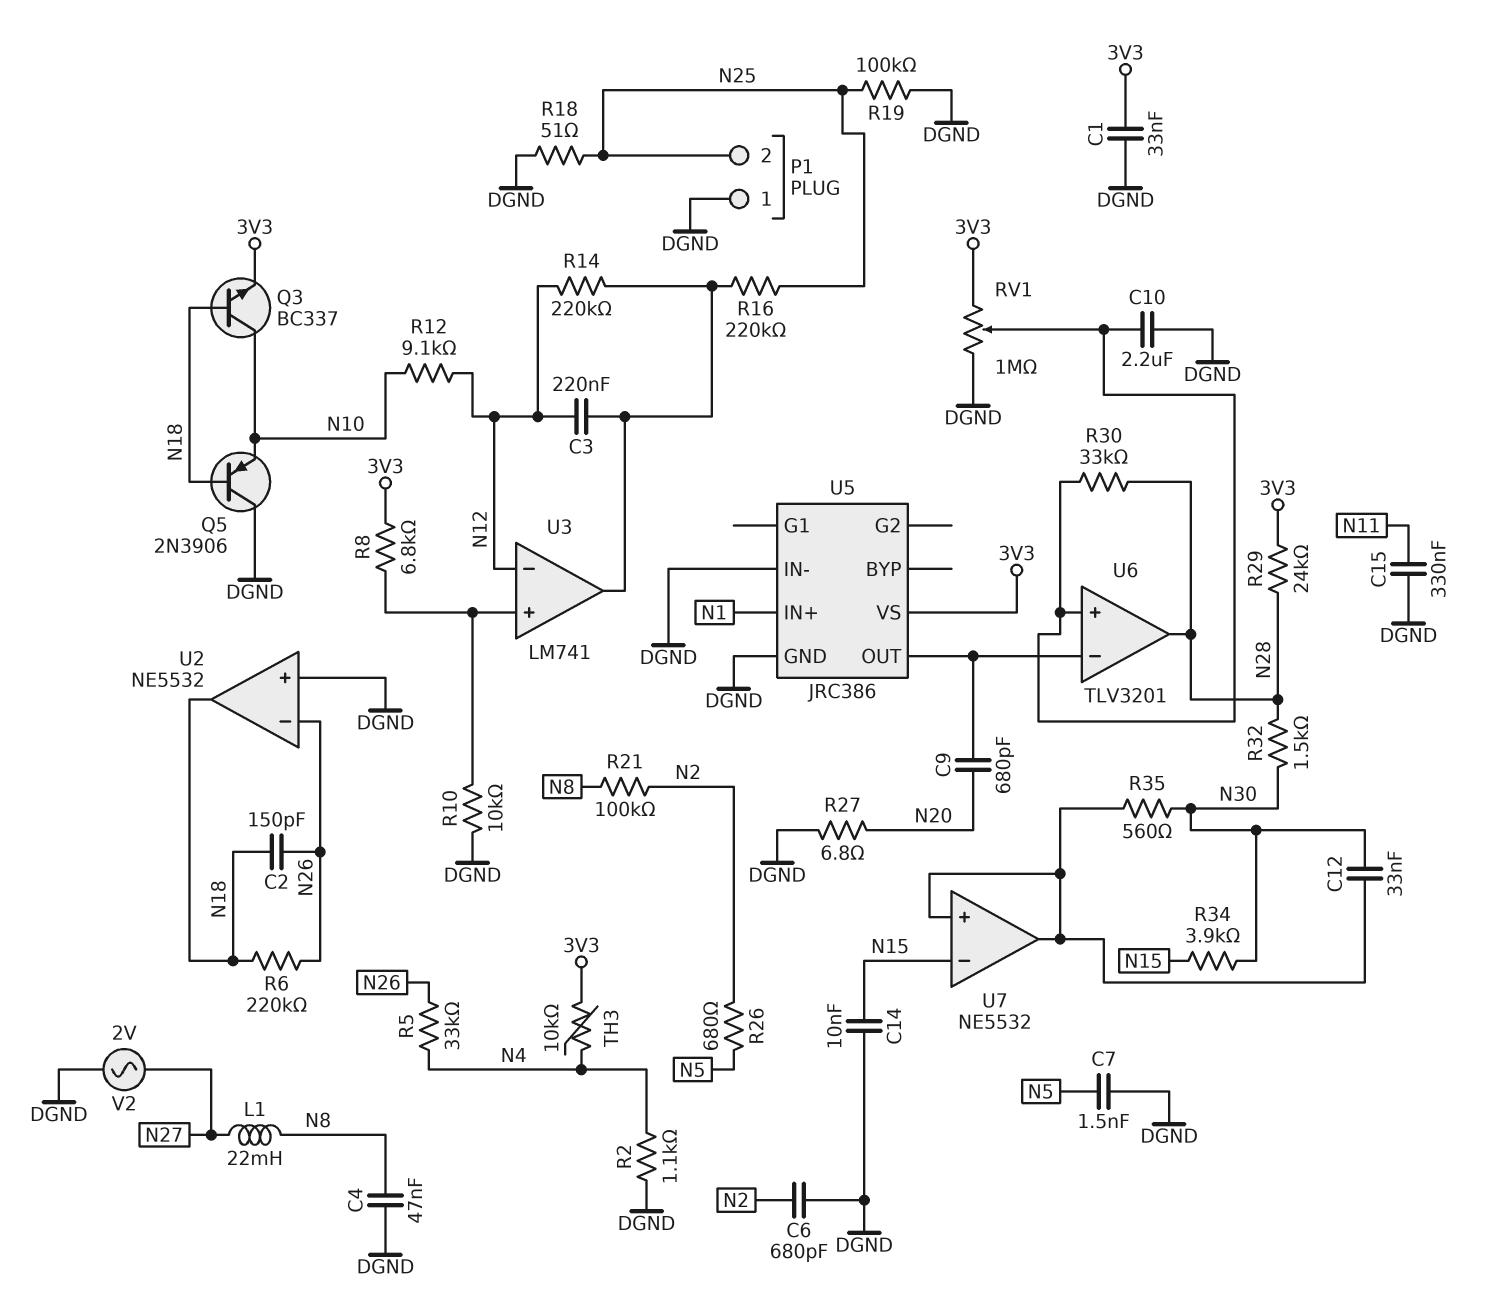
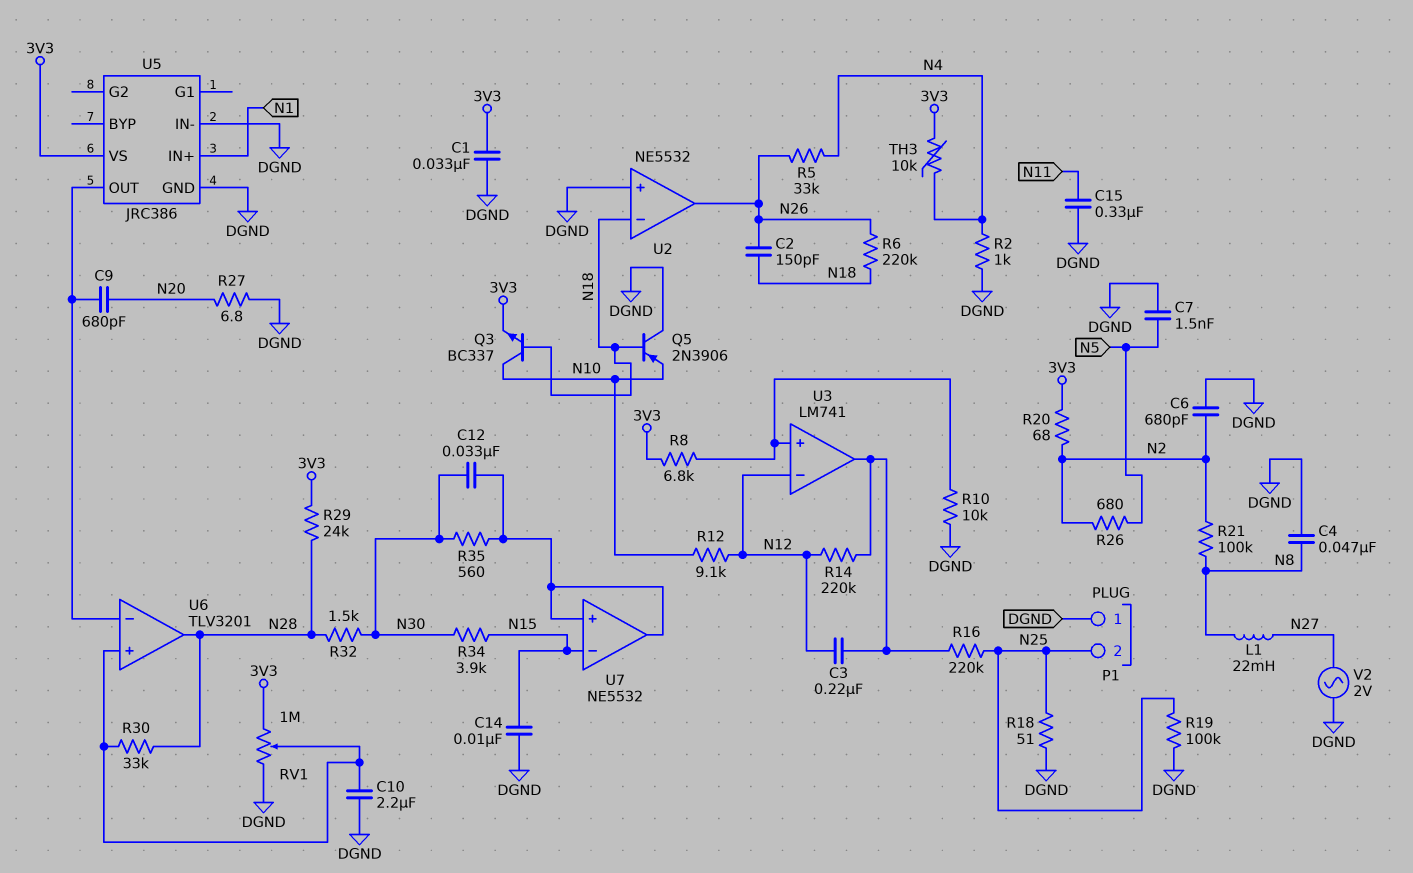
R2: 1.1k (DGND, N4) -> 1k (DGND, N4)
R20: none -> 68 (3V3, N2)
U2 pin in-: N26 -> N18
U2 pin out: N18 -> N26

